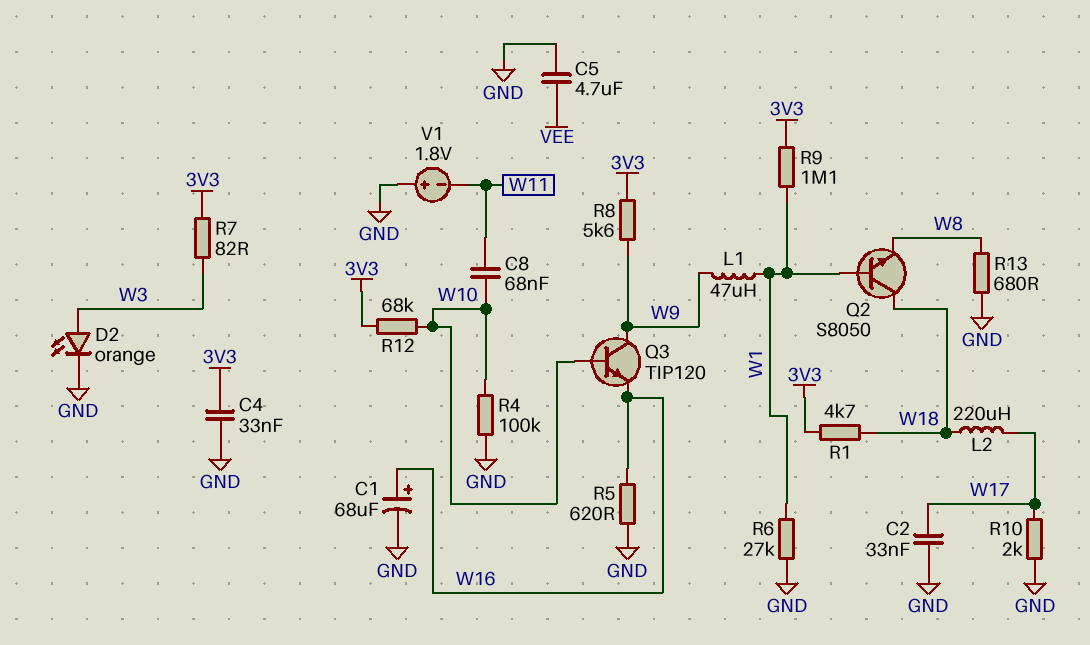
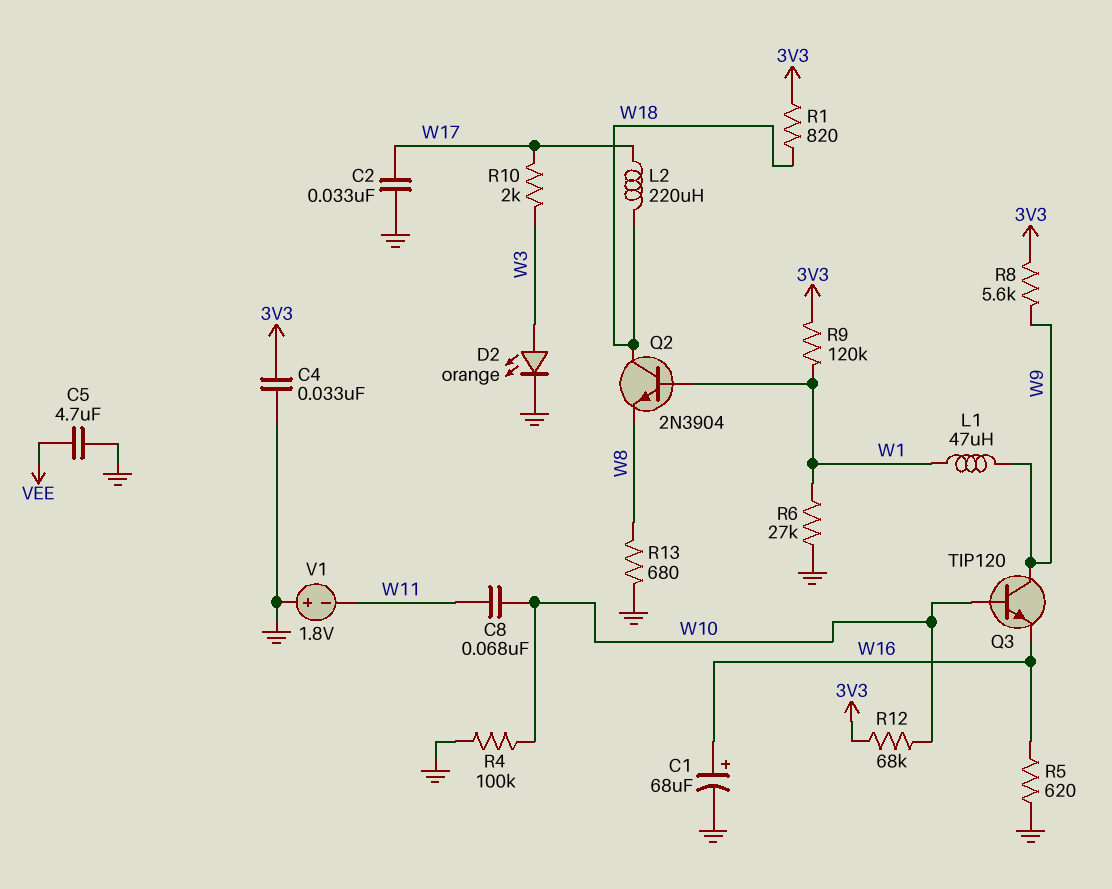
Q2: NPN S8050 (B W1, C W18, E W8) -> NPN 2N3904 (B W1, C W18, E W8)
R1: 4.7k (3V3, W18) -> 820 (3V3, W18)
R7: 82 (3V3, W3) -> none
R9: 1.1M (3V3, W1) -> 120k (3V3, W1)
R10: 2k (GND, W17) -> 2k (W3, W17)

